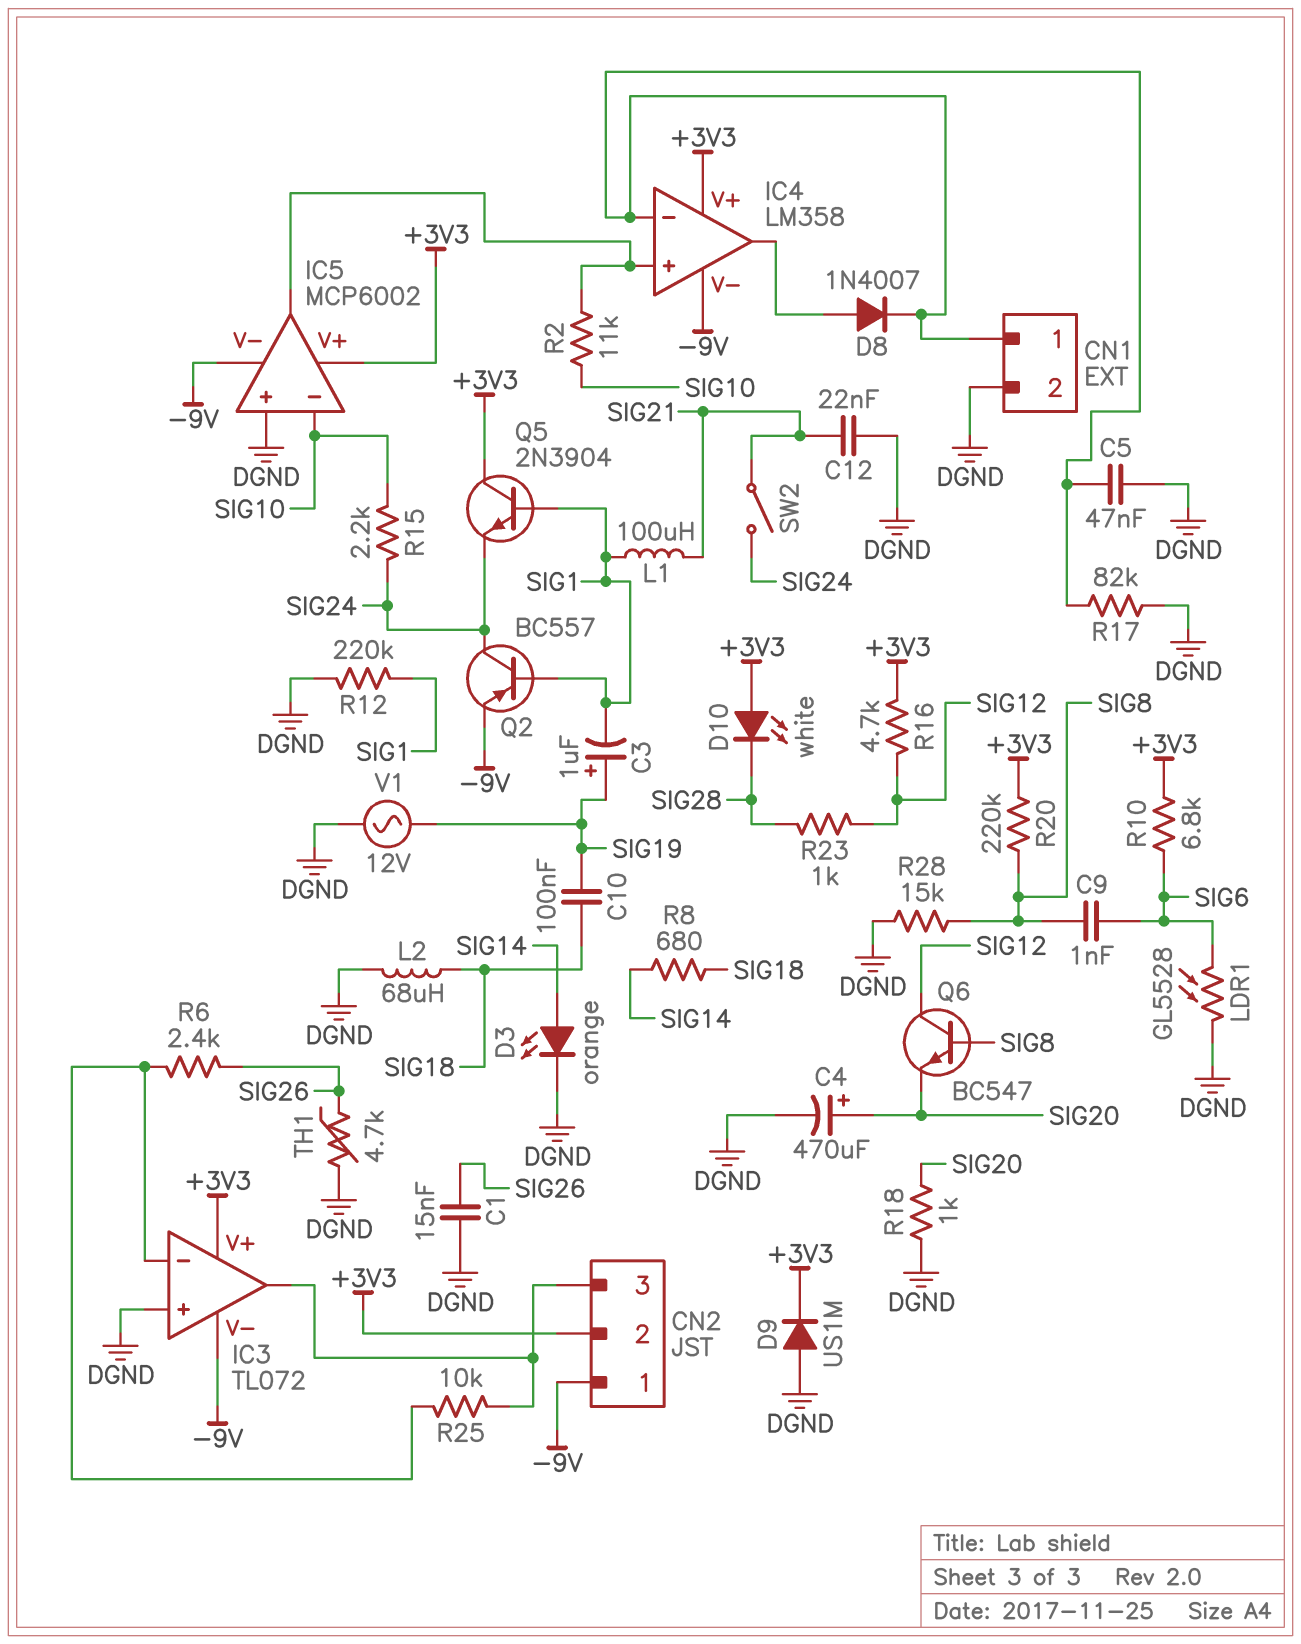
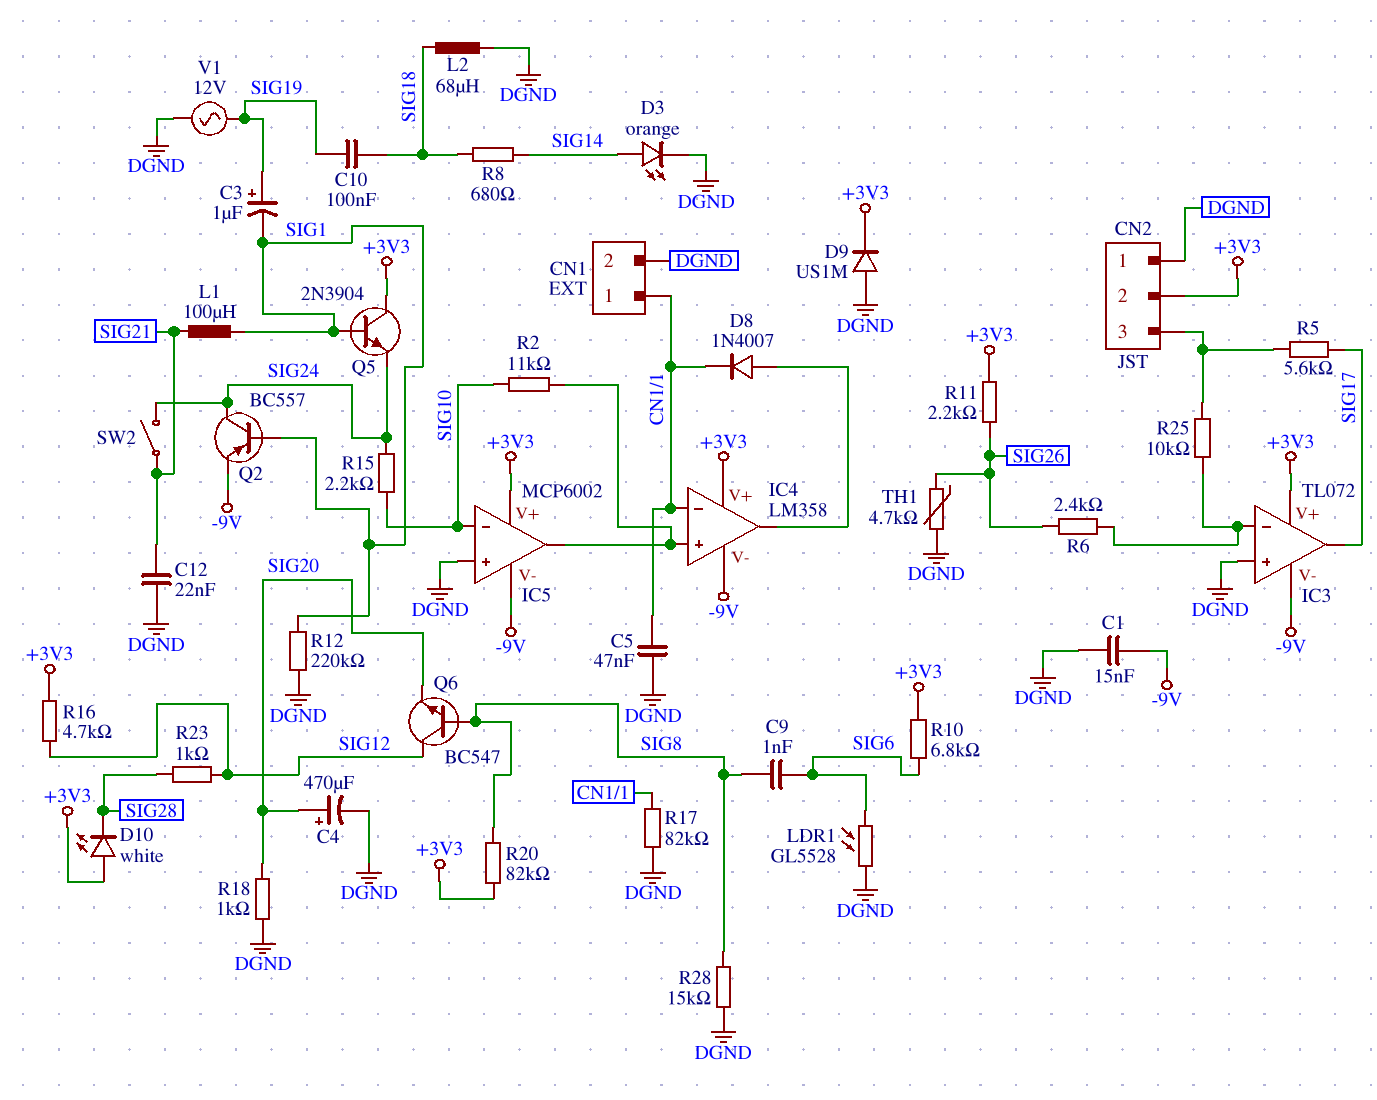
C1: 15nF (DGND, SIG26) -> 15nF (-9V, DGND)
CN2 pin 1: -9V -> DGND
IC3 pin out: CN2/3 -> SIG17
R5: none -> 5.6k (CN2/3, SIG17)
R11: none -> 2.2k (+3V3, SIG26)
R20: 220k (+3V3, SIG8) -> 82k (+3V3, SIG8)

